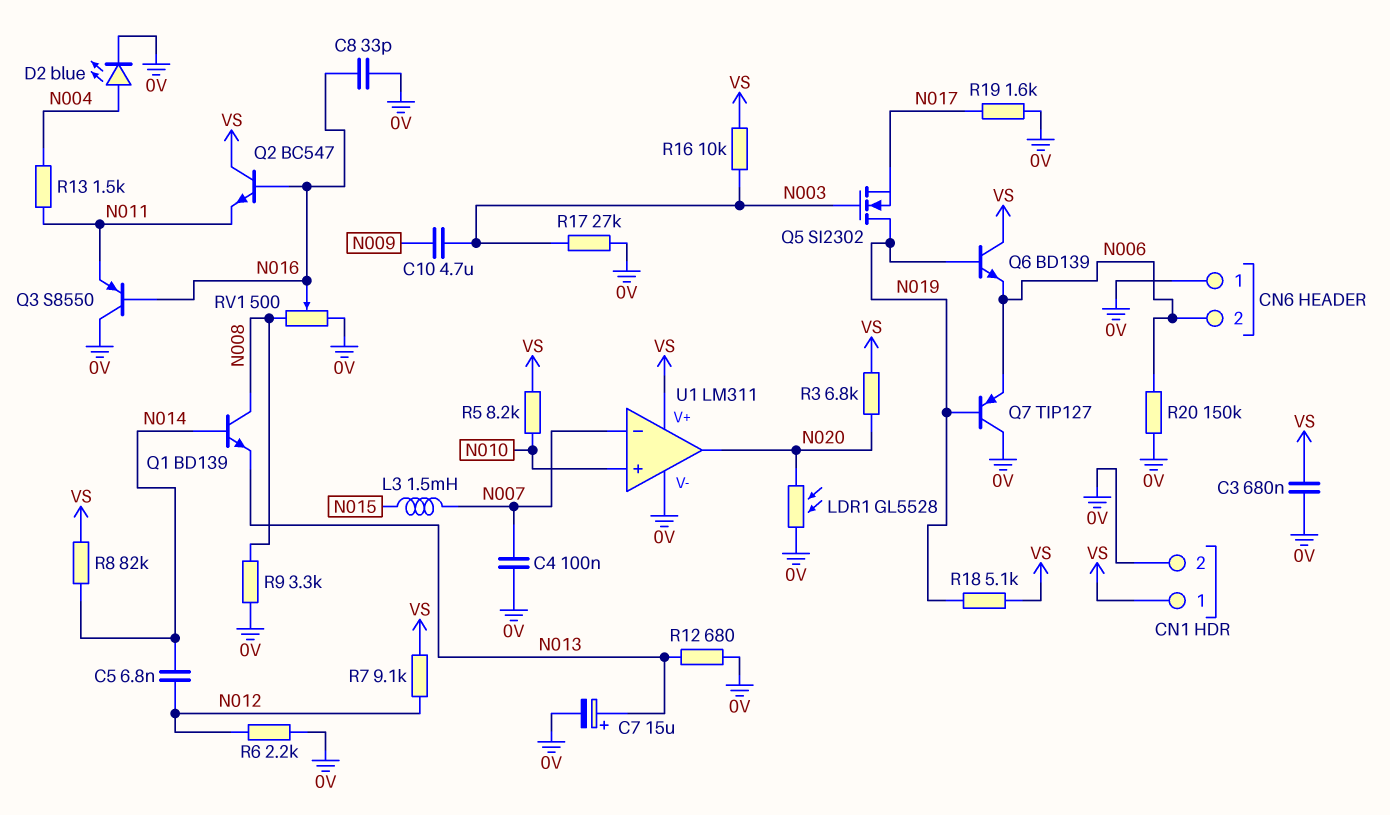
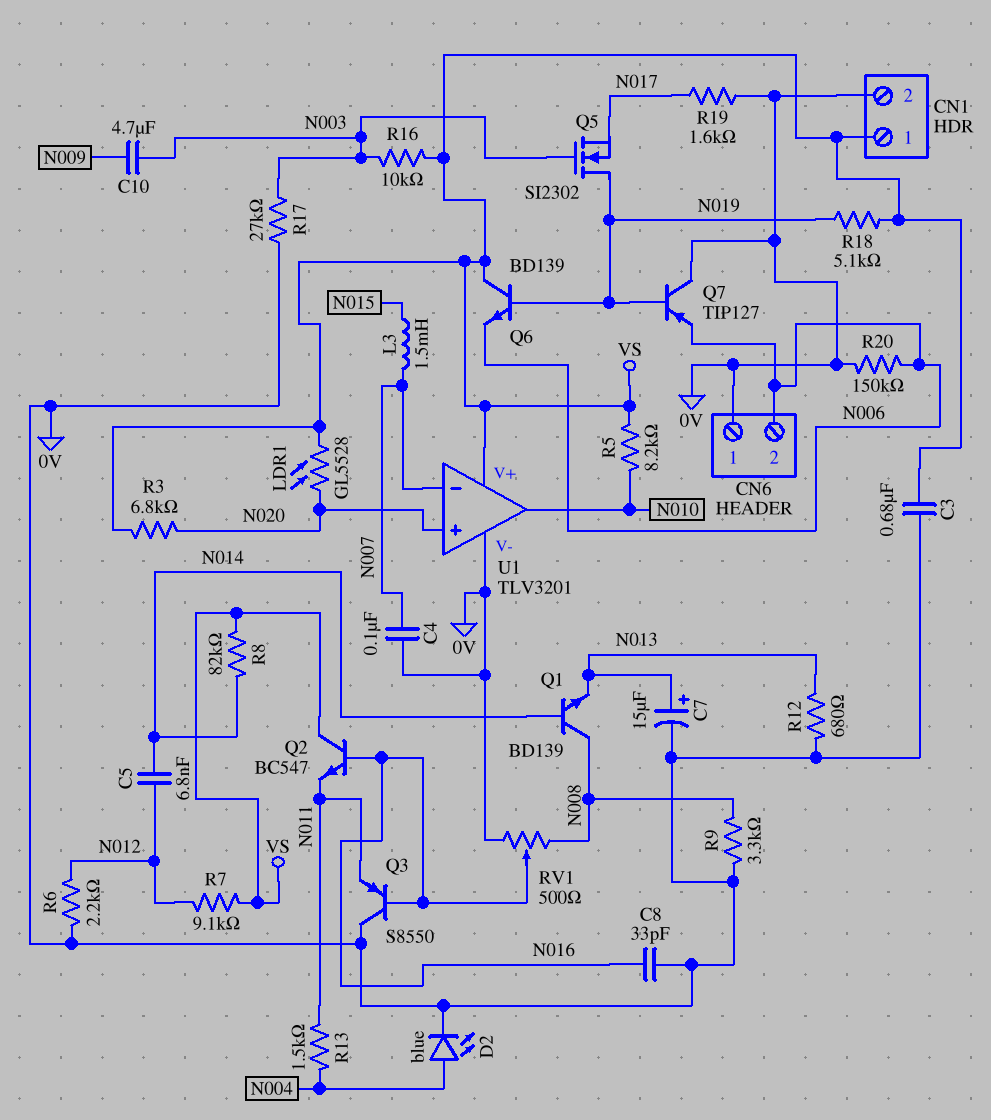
LDR1: GL5528 (0V, N020) -> GL5528 (N020, VS)
U1: LM311 -> TLV3201
U1 pin in+: N010 -> N020
U1 pin out: N020 -> N010

